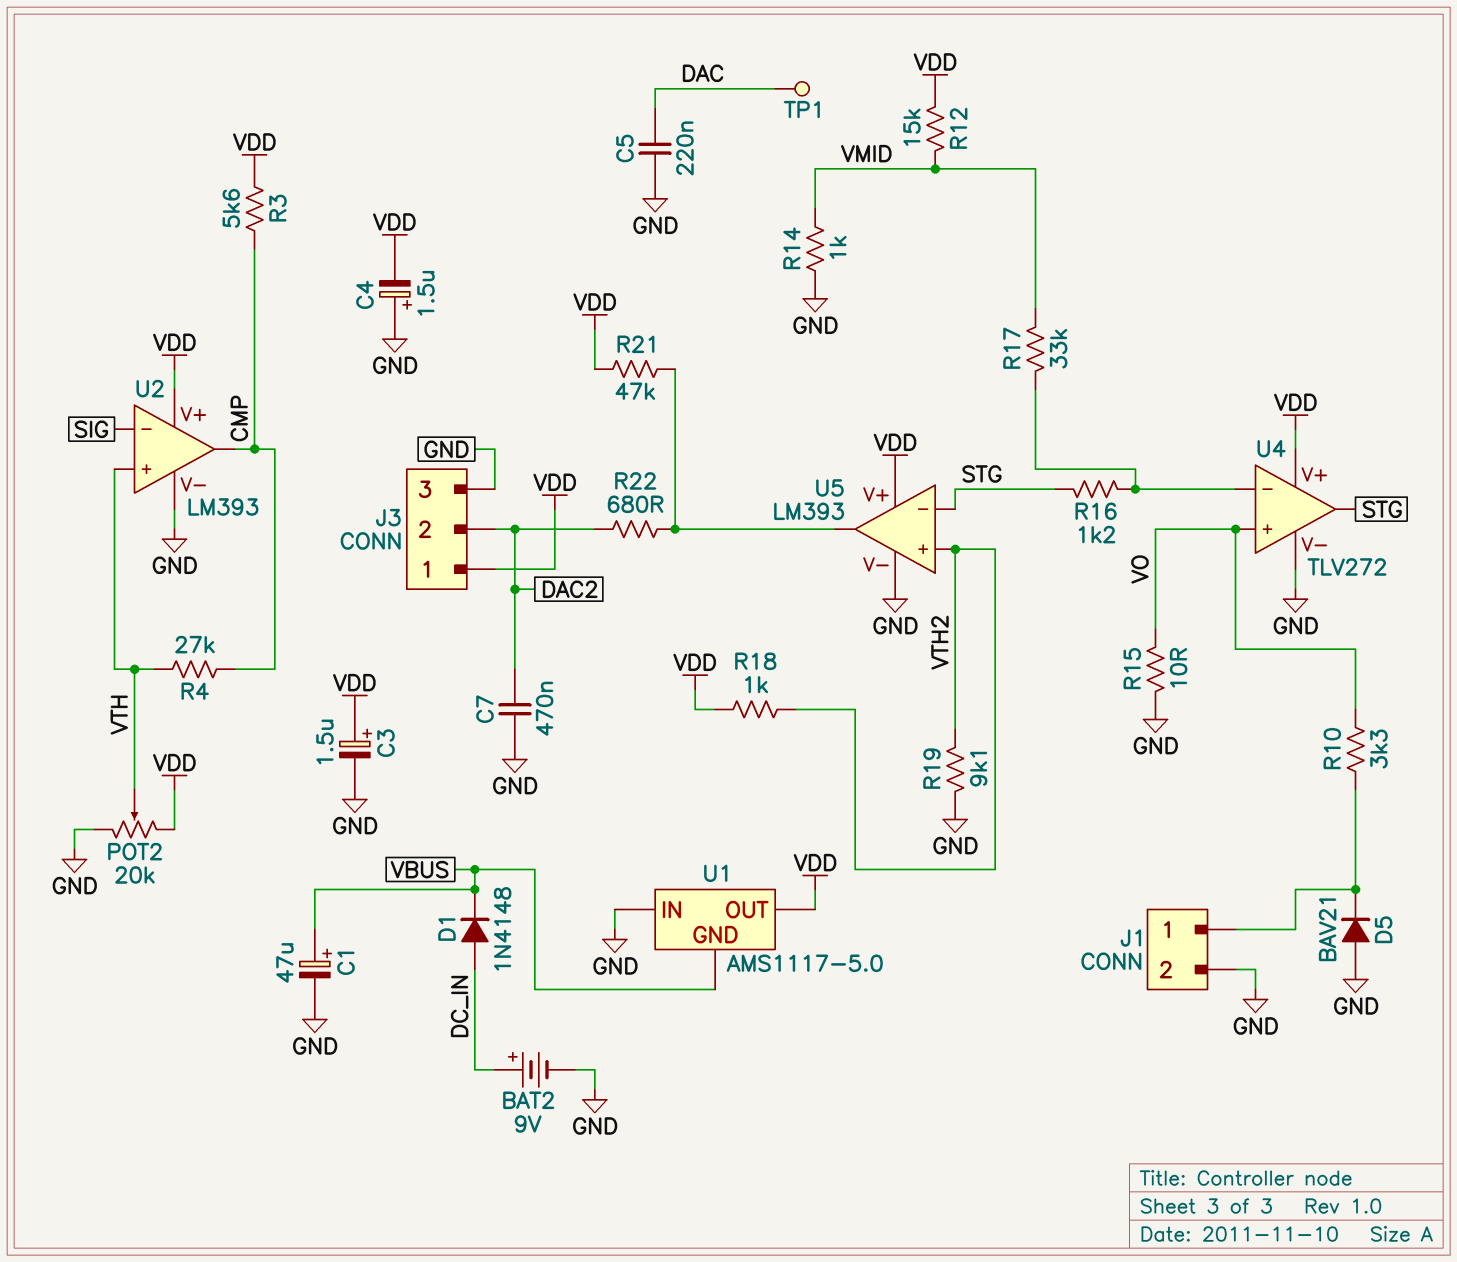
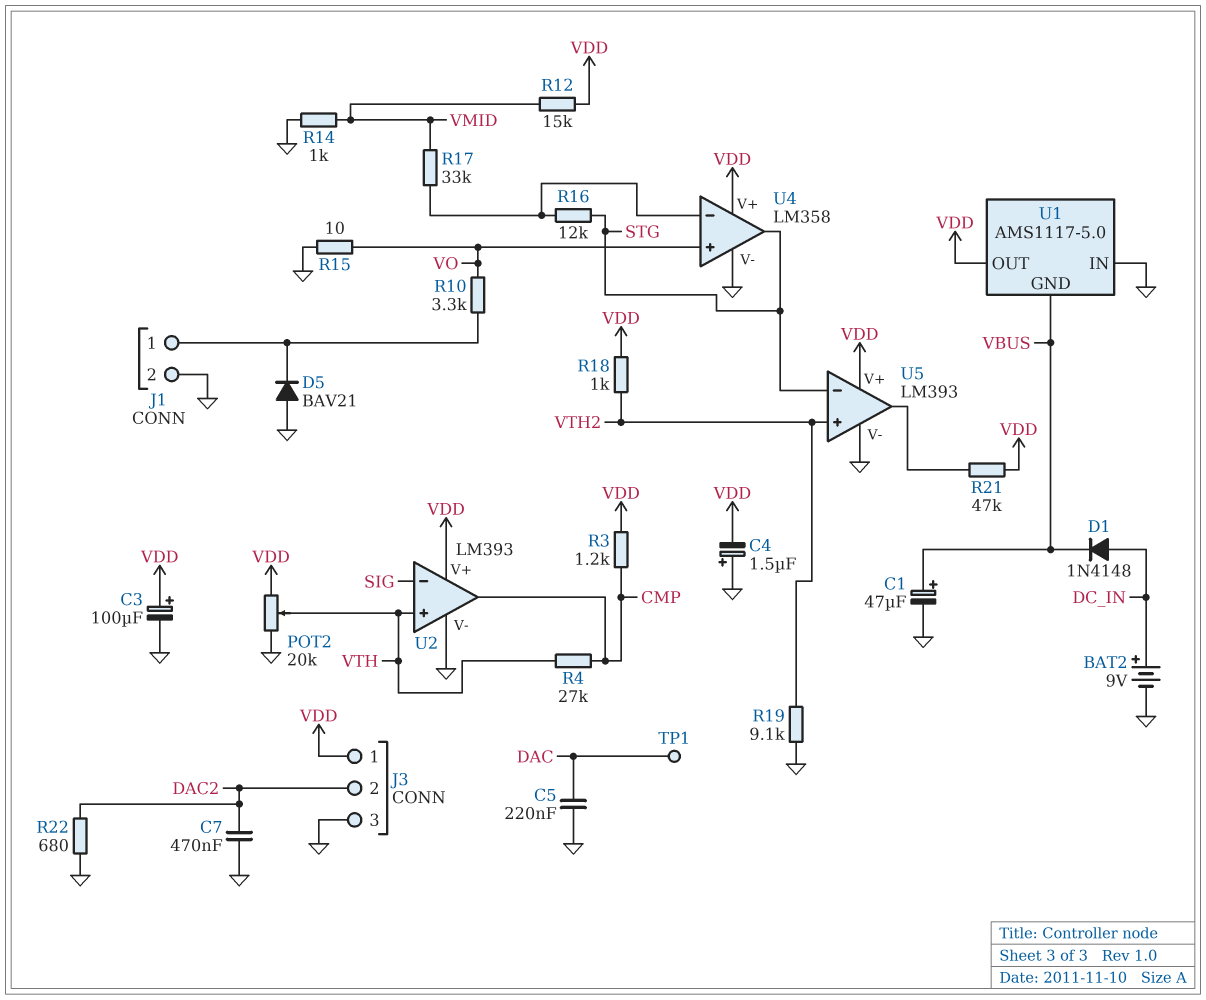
C3: 1.5uF (plus VDD, minus GND) -> 100uF (plus VDD, minus GND)
R3: 5.6k (CMP, VDD) -> 1.2k (CMP, VDD)
R16: 1.2k (STG, U4/in-) -> 12k (STG, U4/in-)
R22: 680 (DAC2, U5/out) -> 680 (DAC2, GND)
U4: TLV272 -> LM358

